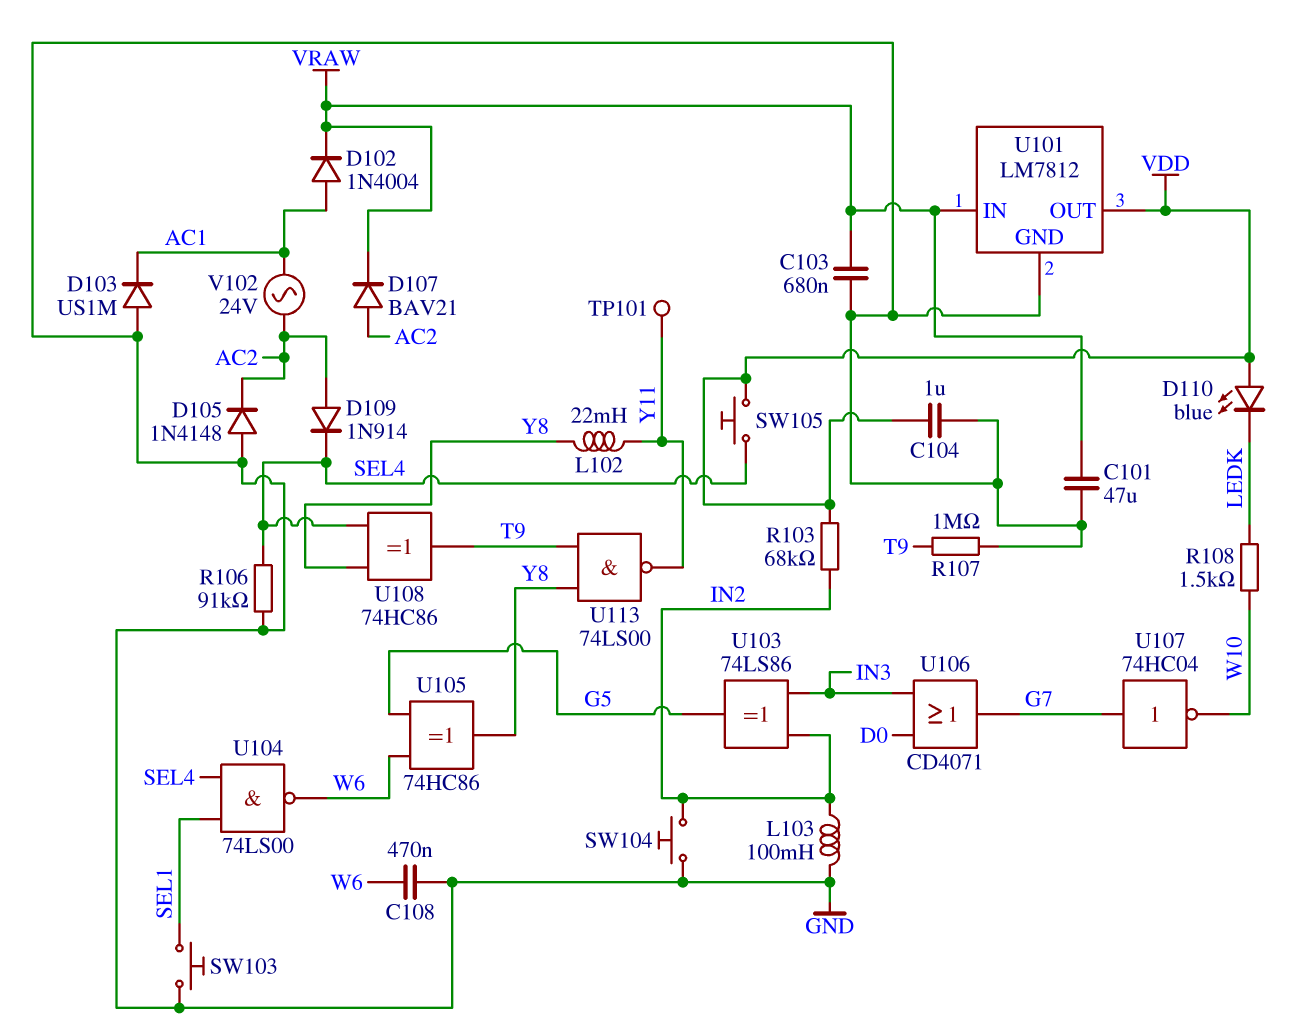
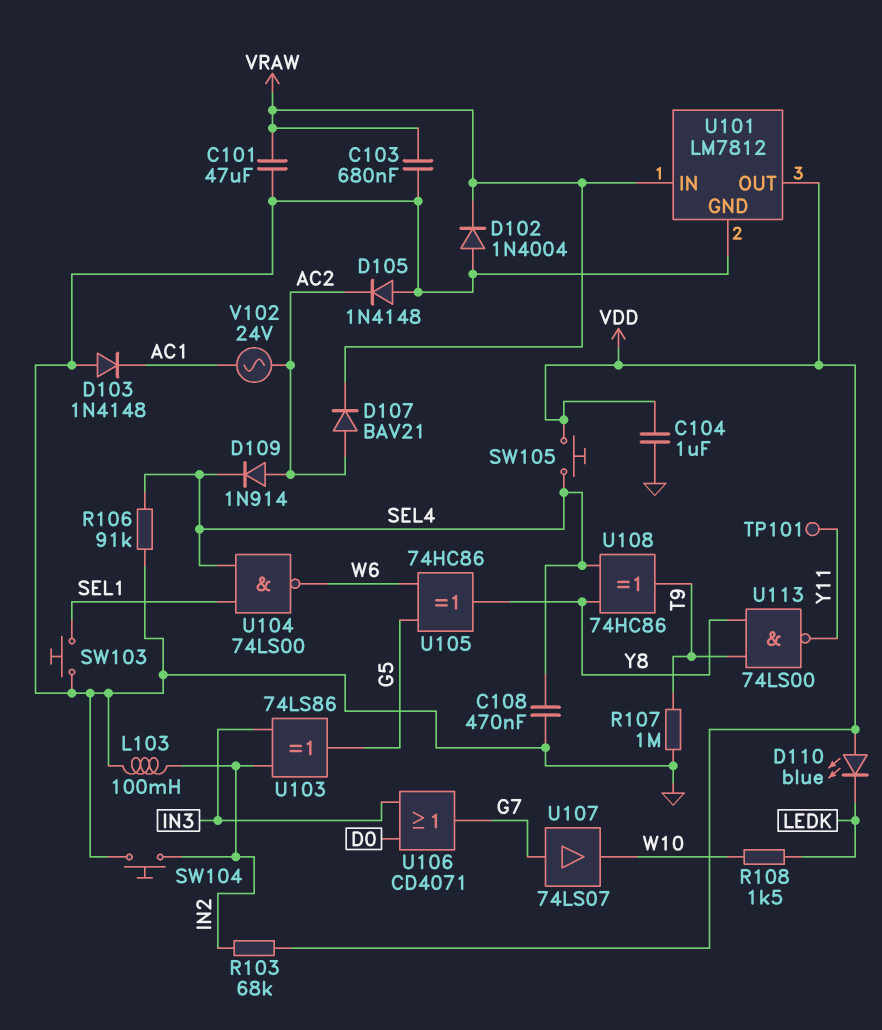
C108: 470nF (GND, W6) -> 470nF (GND, SEL4)
D102: diode 1N4004 (A AC1, K VRAW) -> diode 1N4004 (A GND, K VRAW)
D103: diode US1M (A GND, K AC1) -> diode 1N4148 (A GND, K AC1)
L102: 22mH (Y8, Y11) -> none
U107: NOT 74HC04 (in G7, out W10) -> buffer 74LS07 (in G7, out W10)

